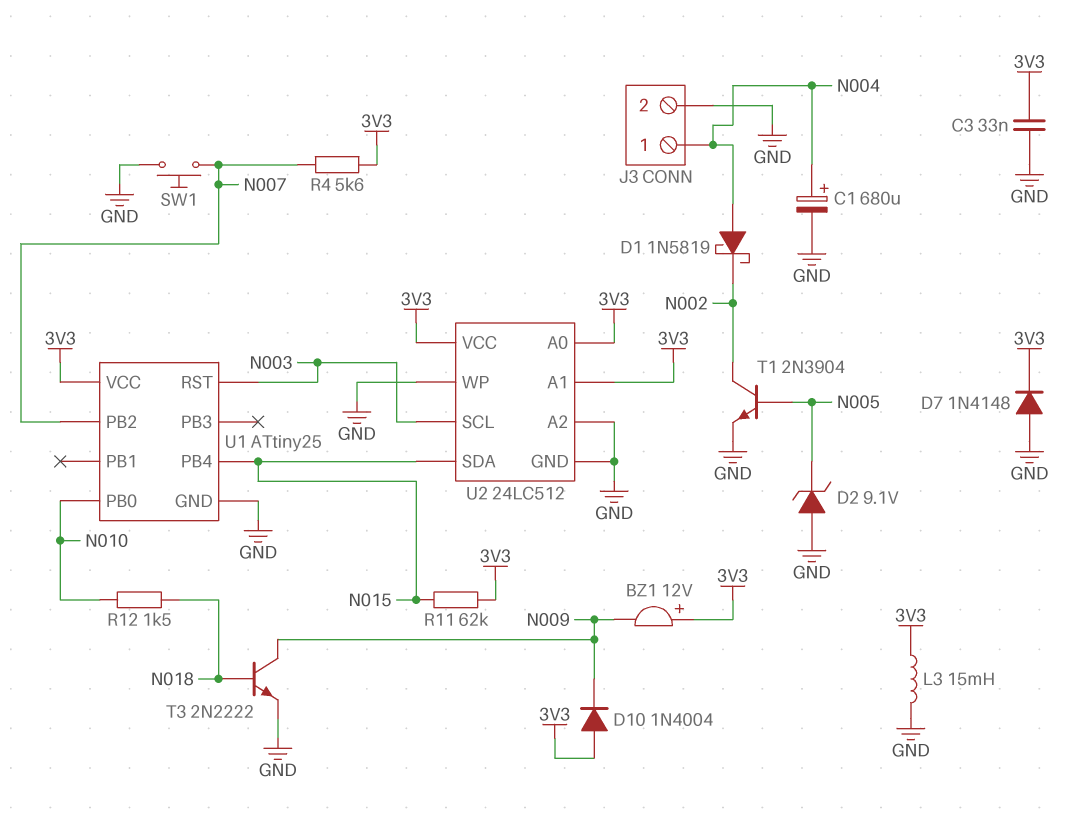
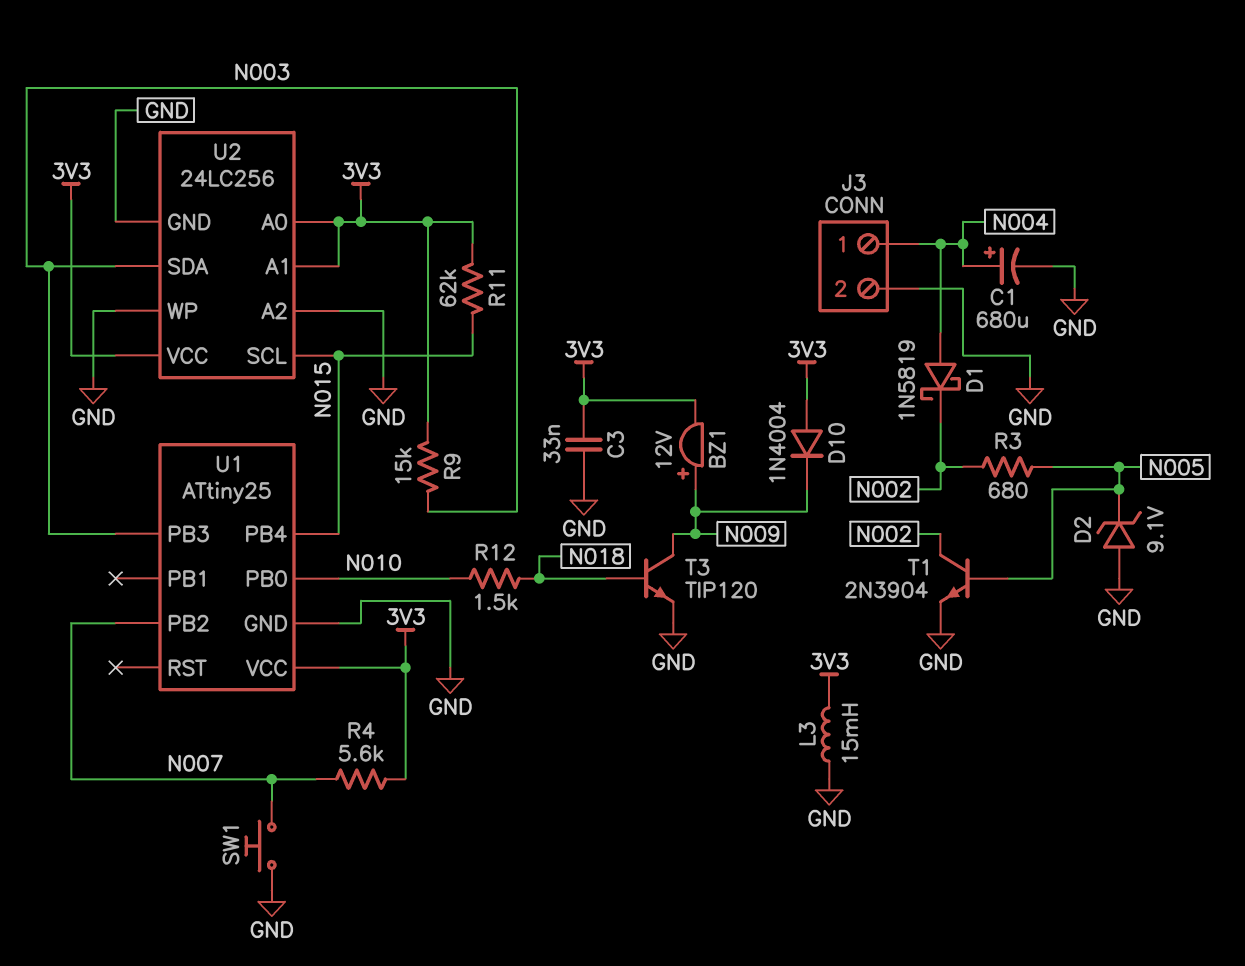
BZ1: buzzer 12V (plus 3V3, minus N009) -> buzzer 12V (plus N009, minus 3V3)
D7: diode 1N4148 (A GND, K 3V3) -> none
R3: none -> 680 (N002, N005)
R9: none -> 15k (3V3, N003)
T3: NPN 2N2222 (B N018, C N009, E GND) -> NPN TIP120 (B N018, C N009, E GND)
U1 pin PB3: none -> N003
U1 pin RST: N003 -> none
U2: 24LC512 -> 24LC256
U2 pin SCL: N003 -> N015
U2 pin SDA: N015 -> N003

